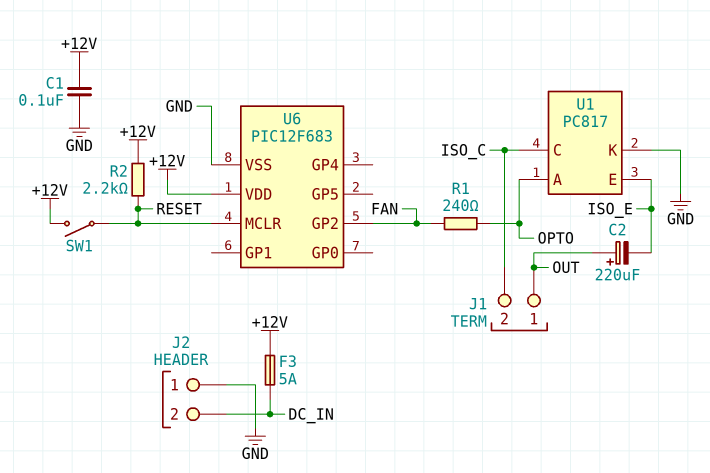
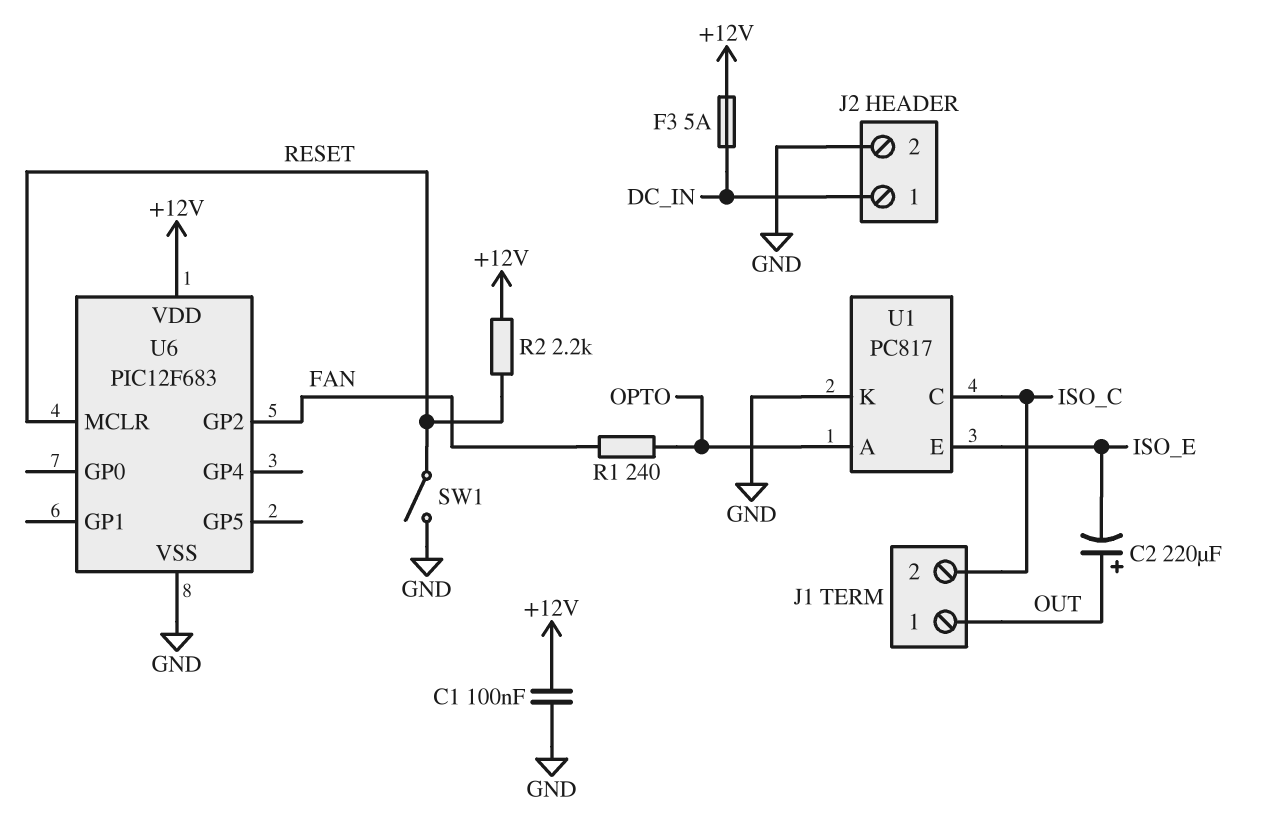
J2 pin 1: GND -> DC_IN
J2 pin 2: DC_IN -> GND
SW1: switch (+12V, RESET) -> switch (GND, RESET)

